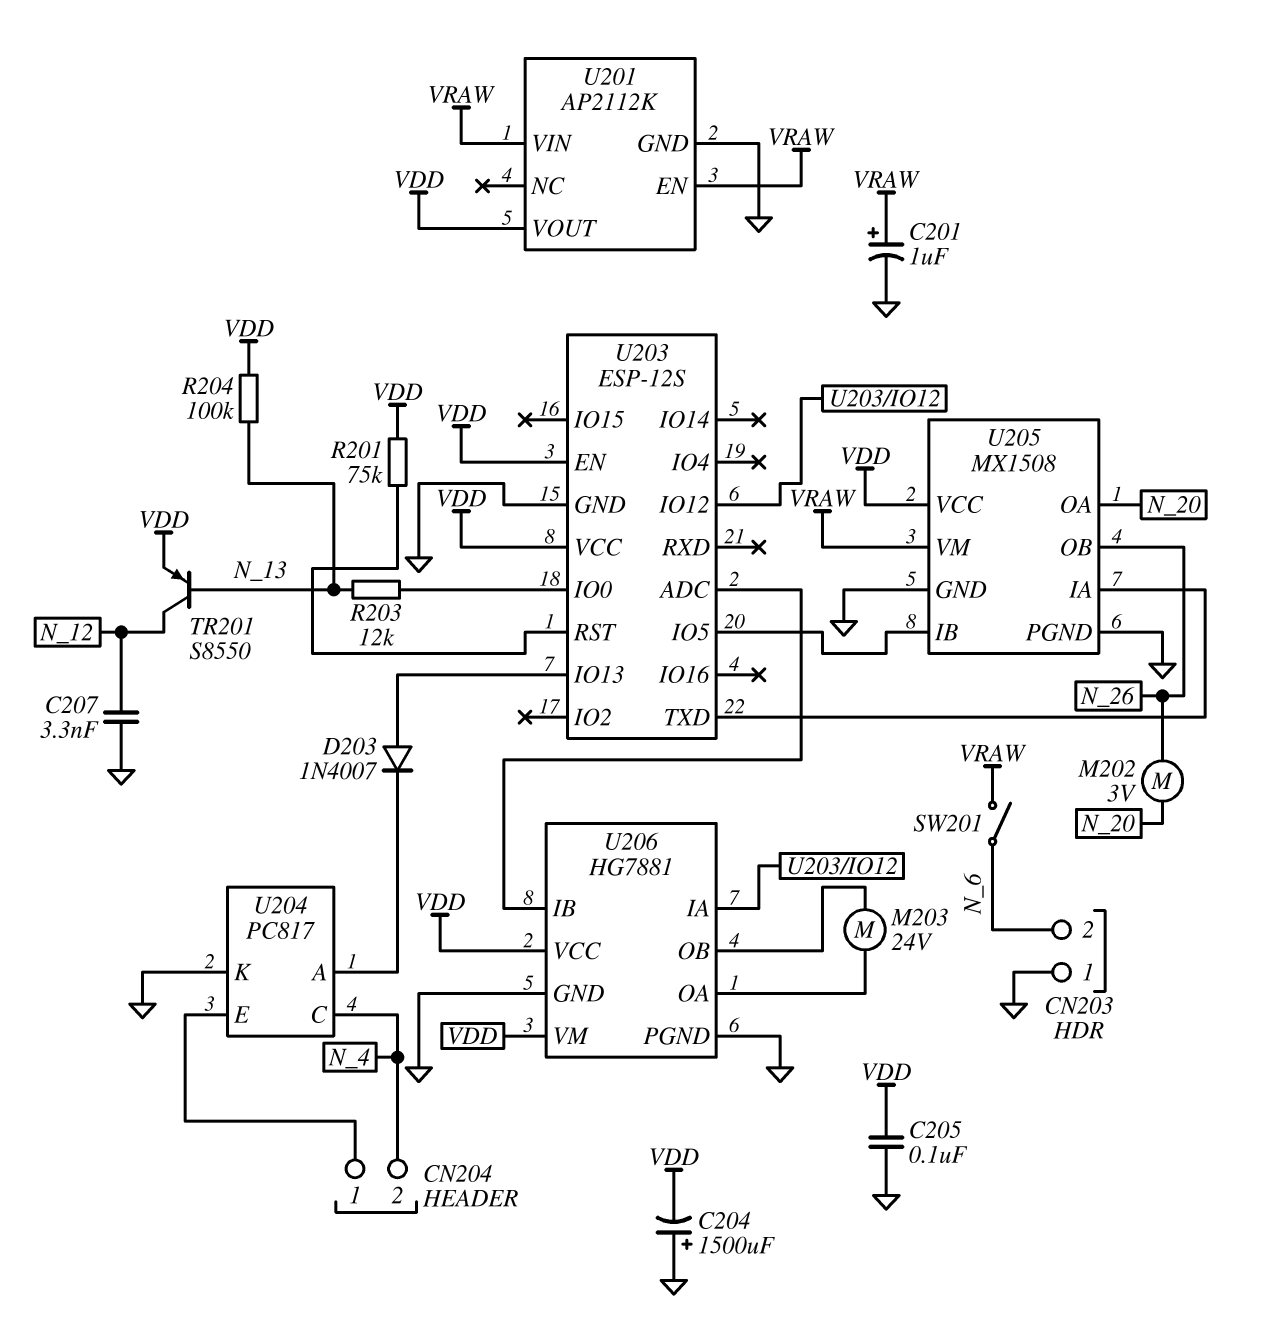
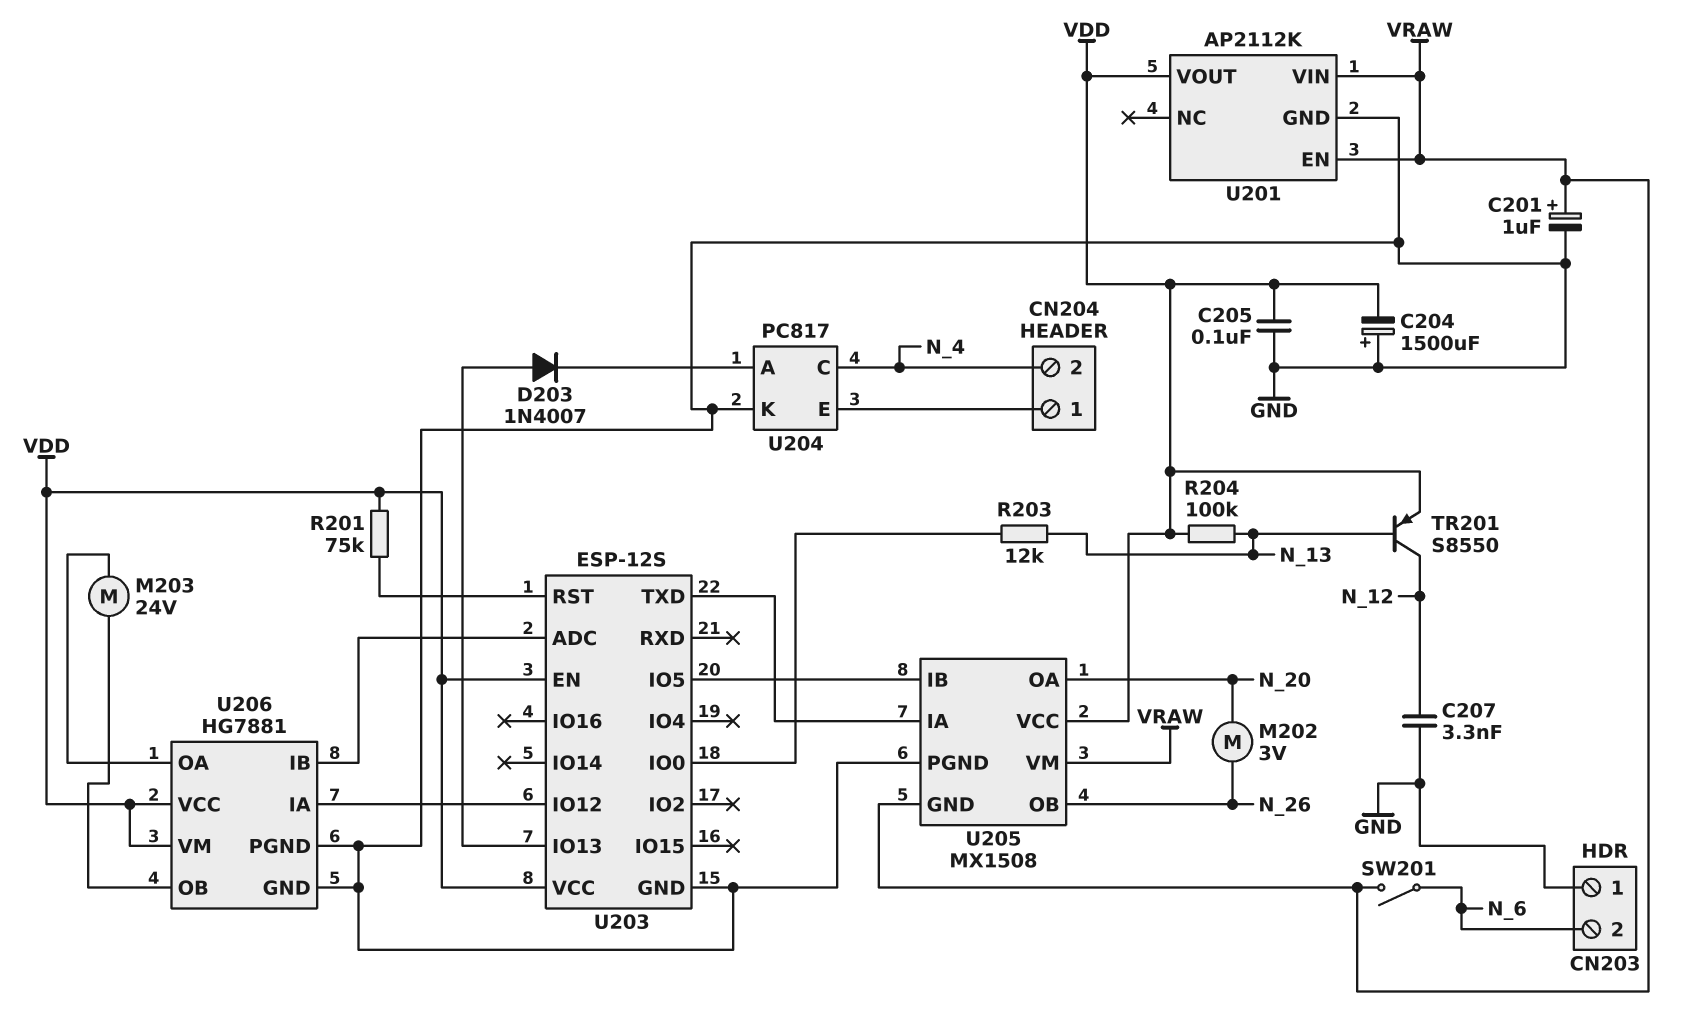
U205 pin GND: GND -> VRAW

